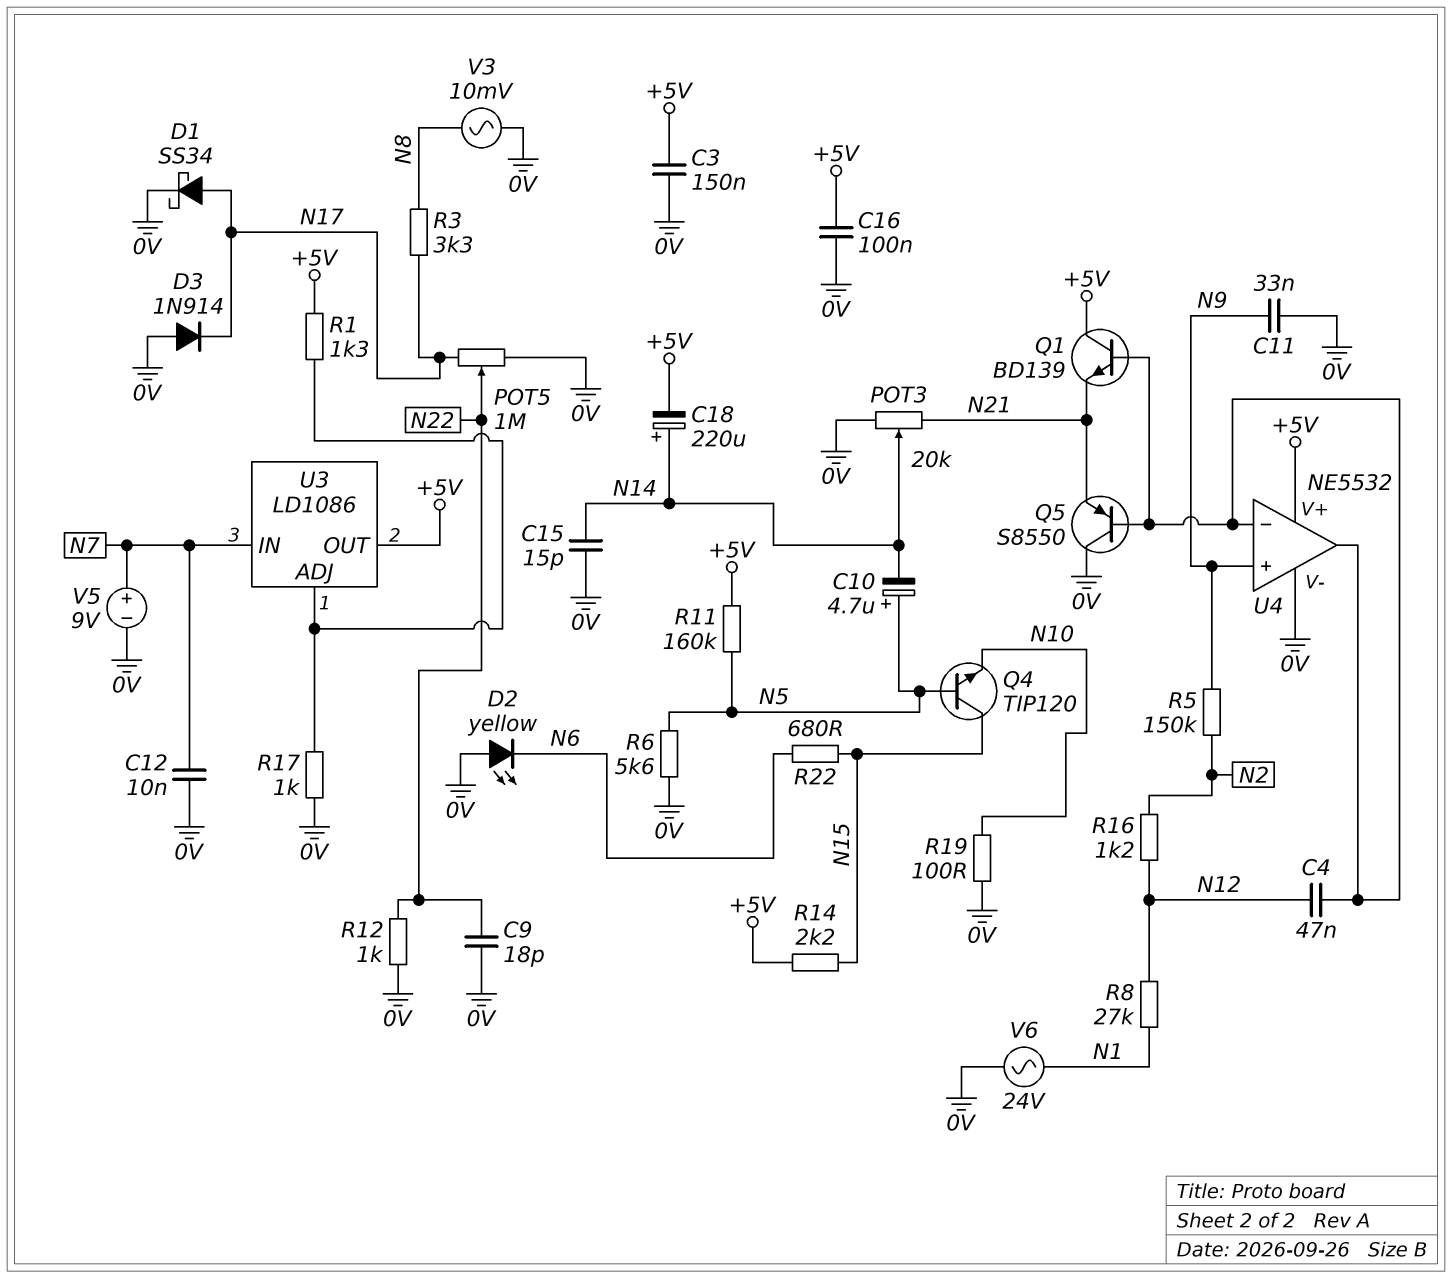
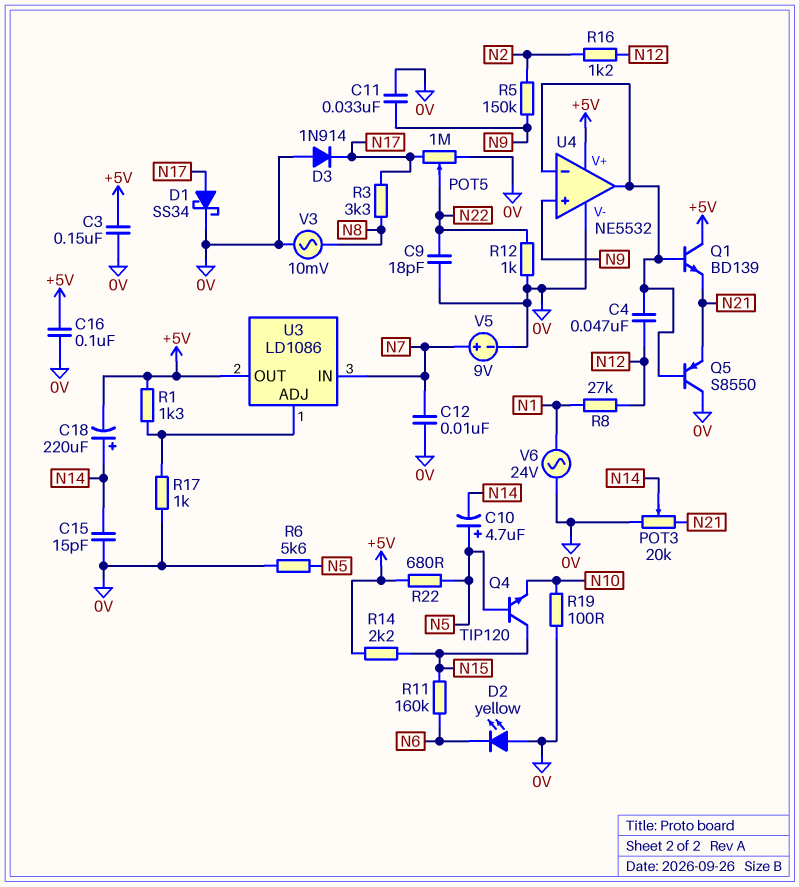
R11: 160k (+5V, N5) -> 160k (N6, N15)
R22: 680 (N6, N15) -> 680 (+5V, N5)

